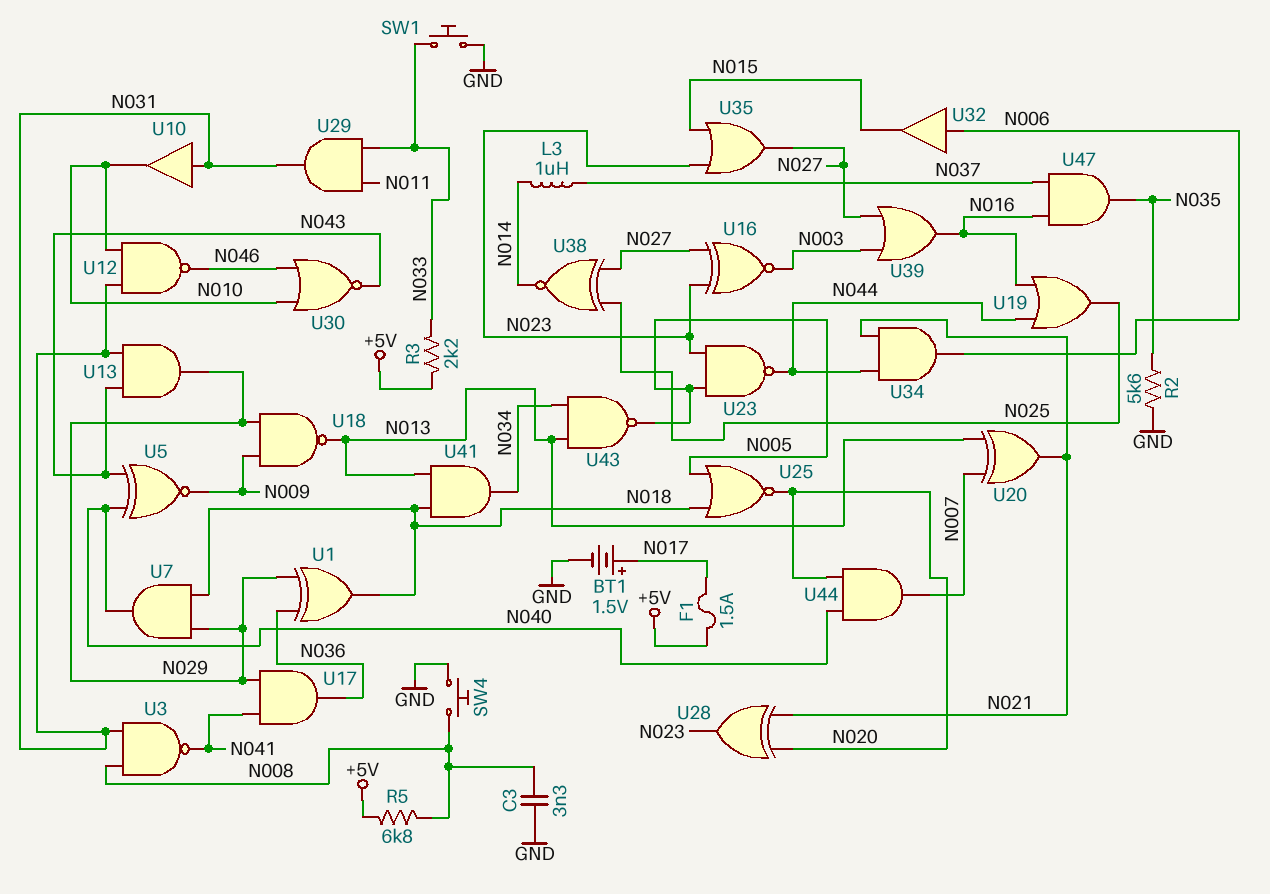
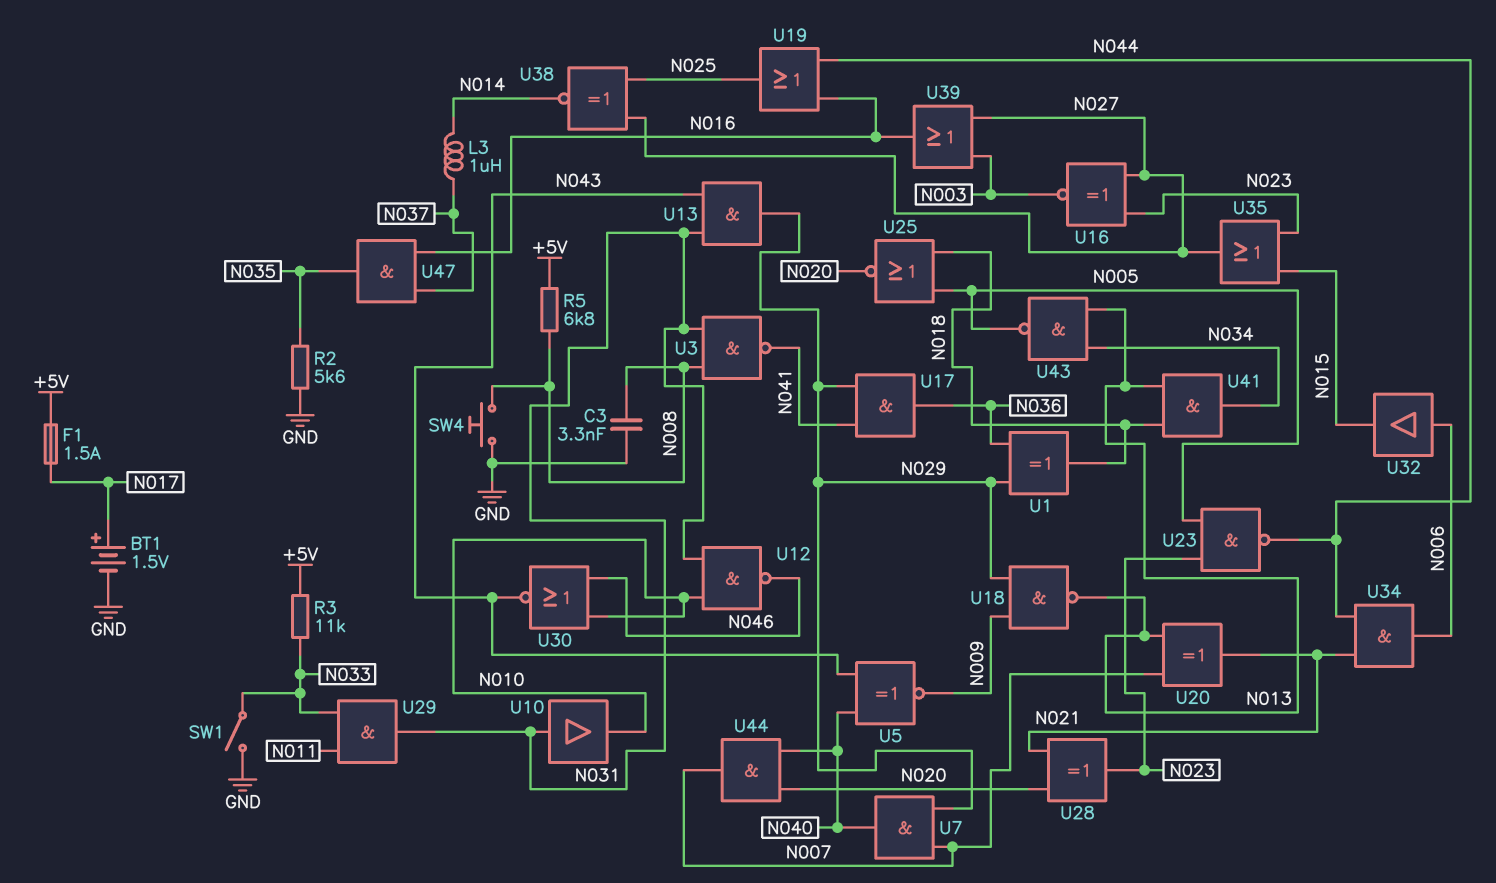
R3: 2.2k (+5V, N033) -> 11k (+5V, N033)
SW1: button (GND, N033) -> switch (GND, N033)
U7: AND (in N018, in N029, out N040) -> AND (in N007, in N029, out N040)

